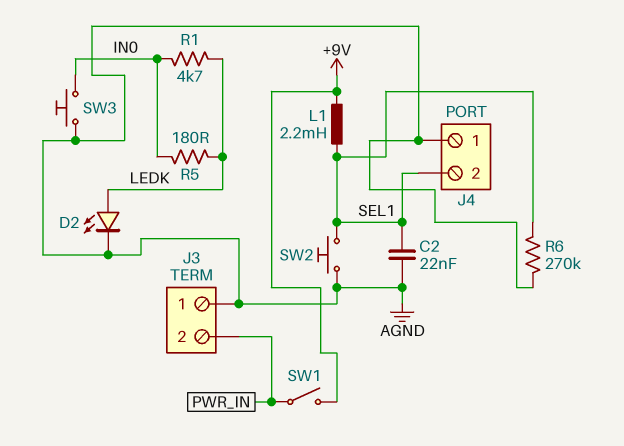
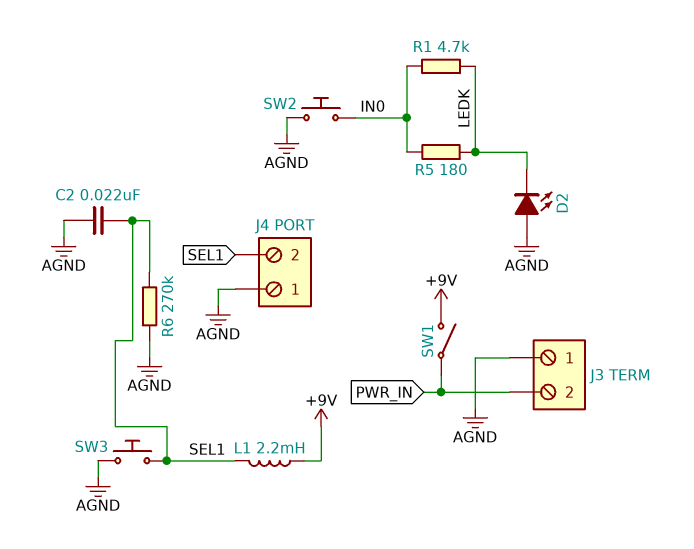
D2: LED (A LEDK, K AGND) -> LED (A AGND, K LEDK)
SW2: button (AGND, SEL1) -> button (AGND, IN0)
SW3: button (AGND, IN0) -> button (AGND, SEL1)

